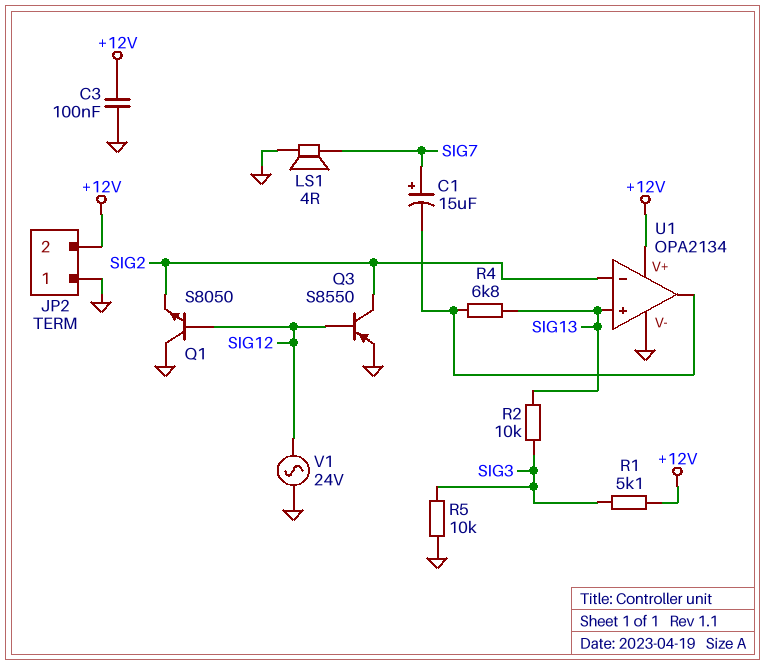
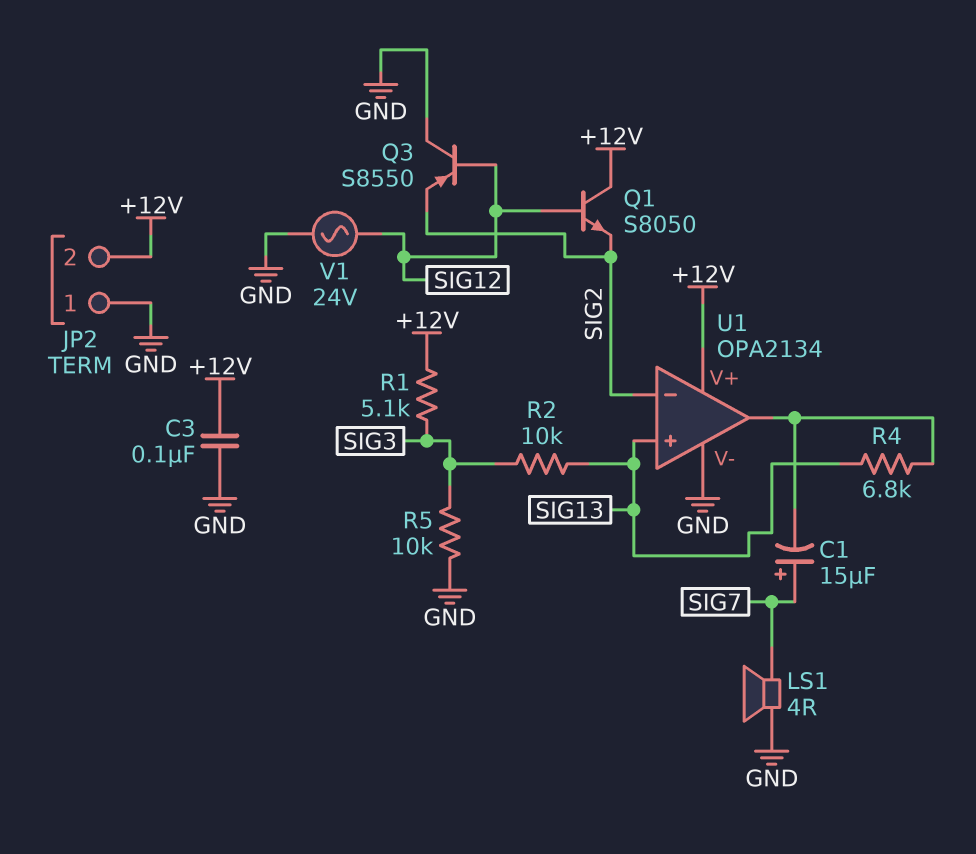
Q1: NPN S8050 (B SIG12, C GND, E SIG2) -> NPN S8050 (B SIG12, C +12V, E SIG2)
Q3: PNP S8550 (B SIG12, C SIG2, E GND) -> PNP S8550 (B SIG12, C GND, E SIG2)

